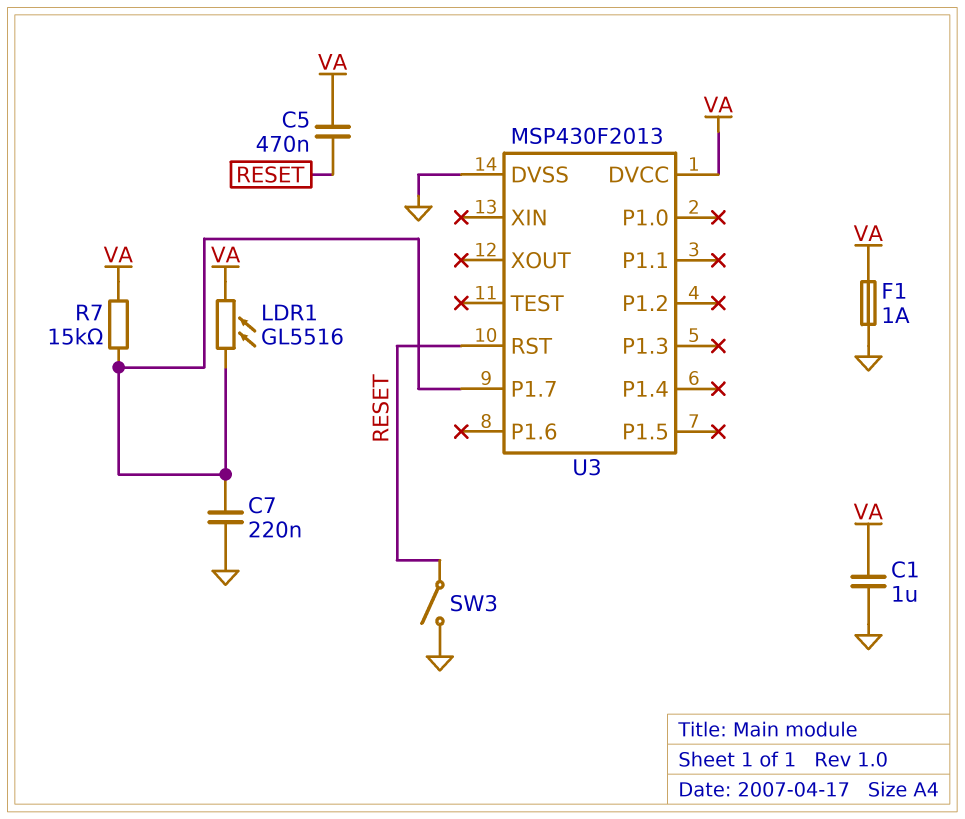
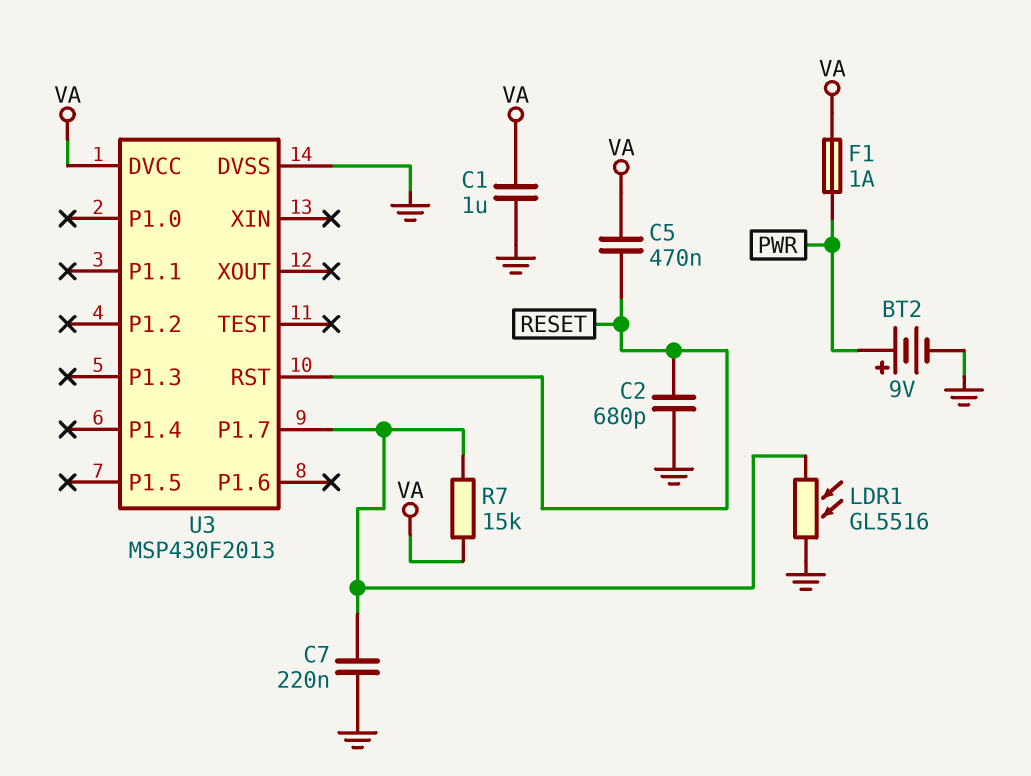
BT2: none -> 9V (plus PWR, minus GND)
C2: none -> 680pF (GND, RESET)
F1: 1A (GND, VA) -> 1A (PWR, VA)
LDR1: GL5516 (U3/P1.7, VA) -> GL5516 (GND, U3/P1.7)
SW3: switch (GND, RESET) -> none

